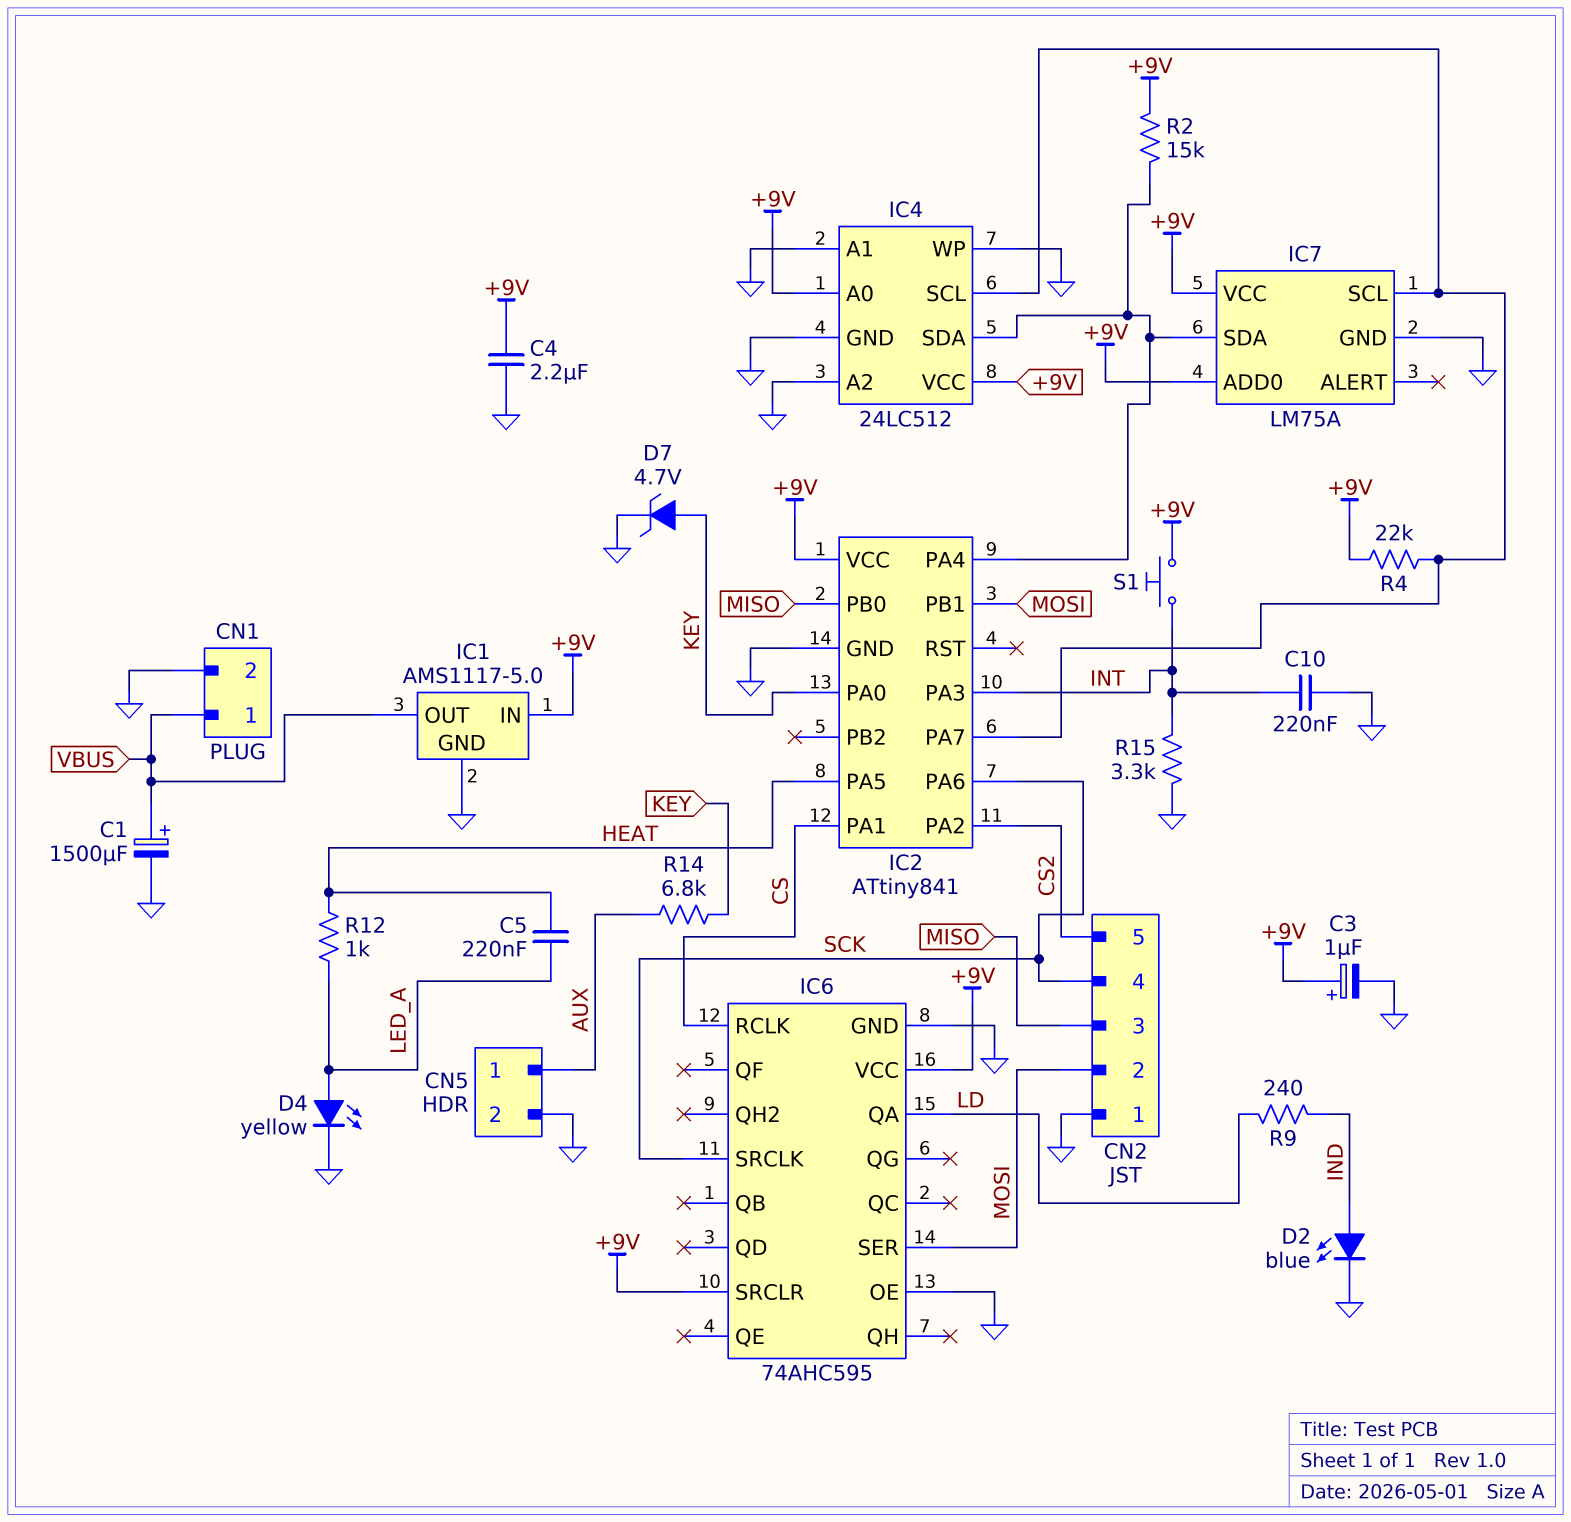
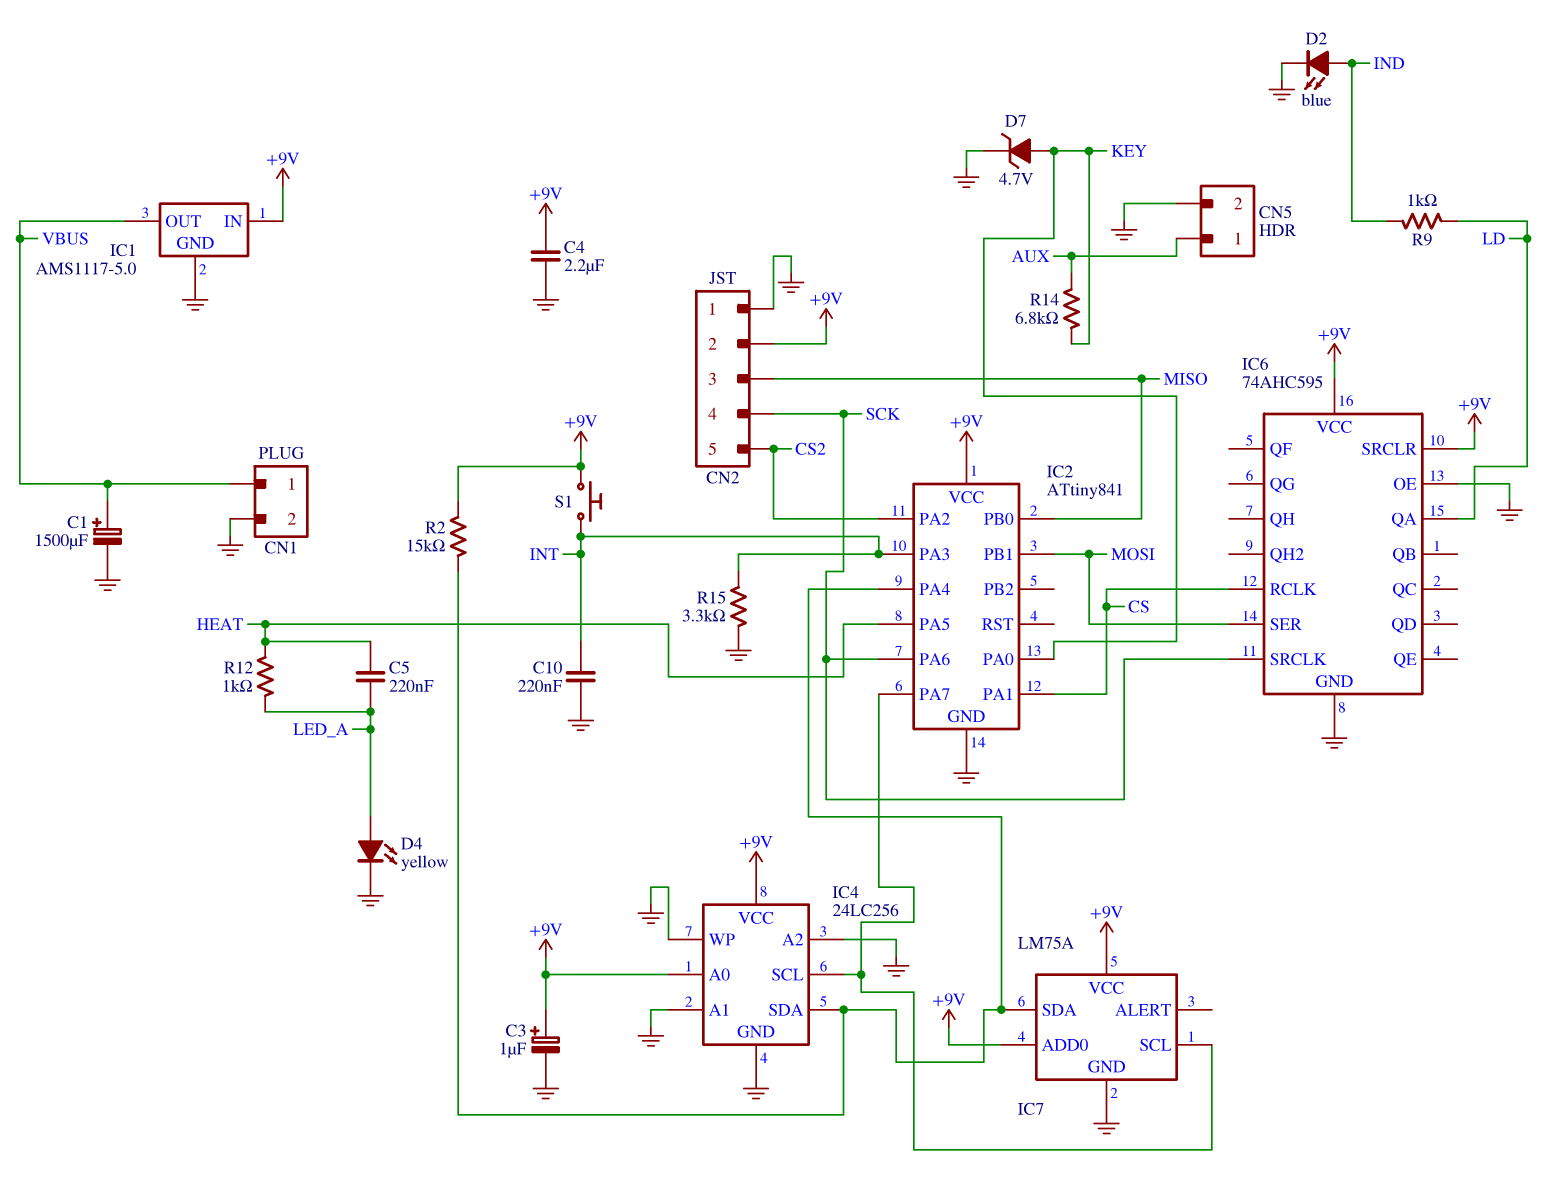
CN2 pin 2: MOSI -> +9V
IC4: 24LC512 -> 24LC256
R4: 22k (+9V, IC2/PA7) -> none
R9: 240 (IND, LD) -> 1k (IND, LD)

